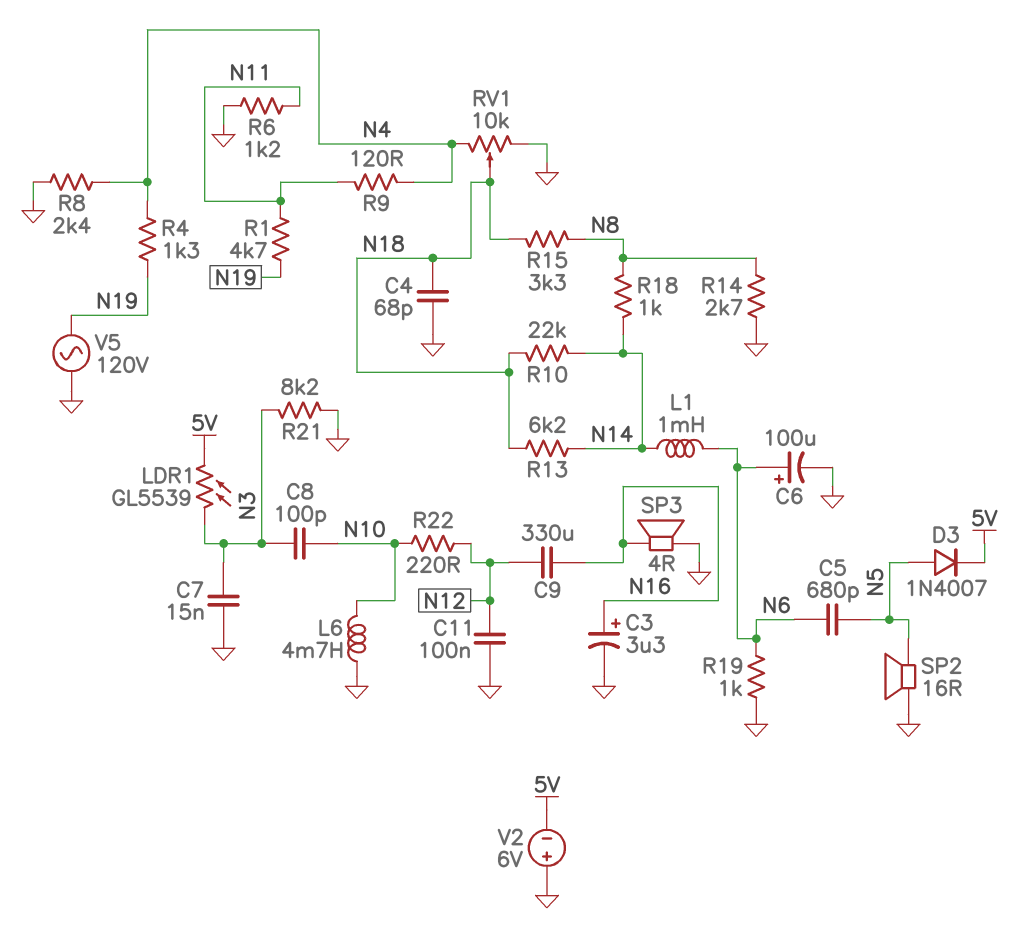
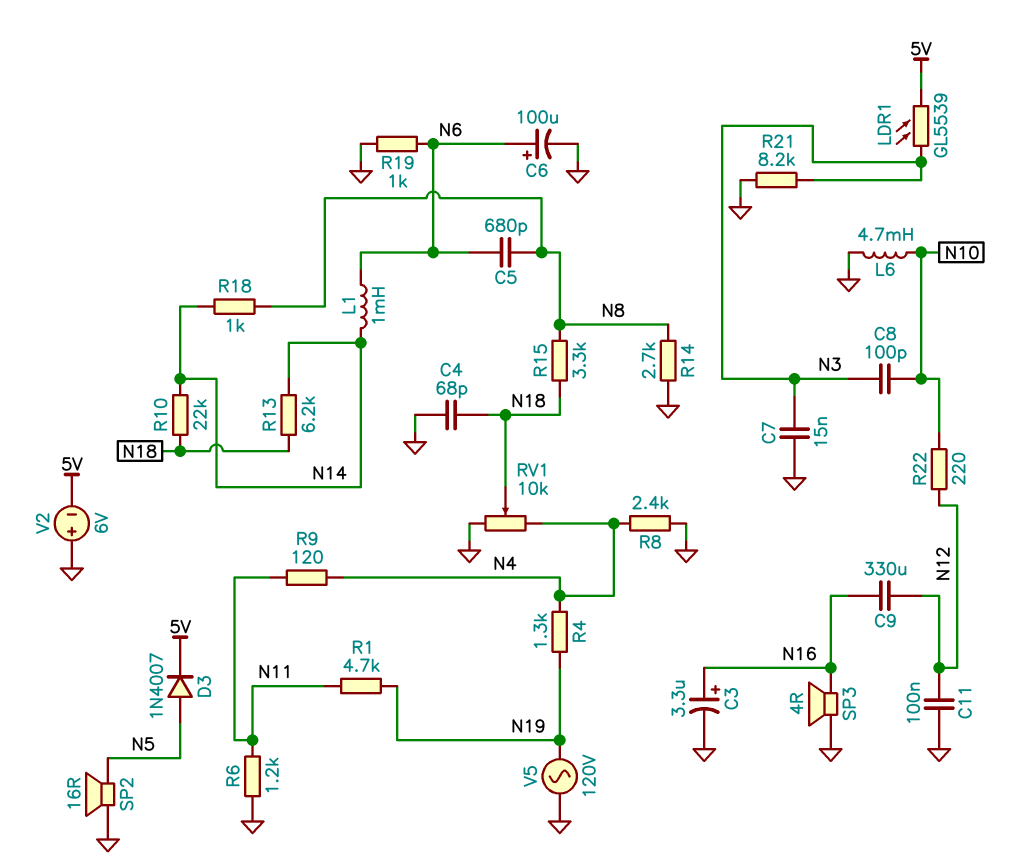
C5: 680pF (N5, N6) -> 680pF (N6, N8)

